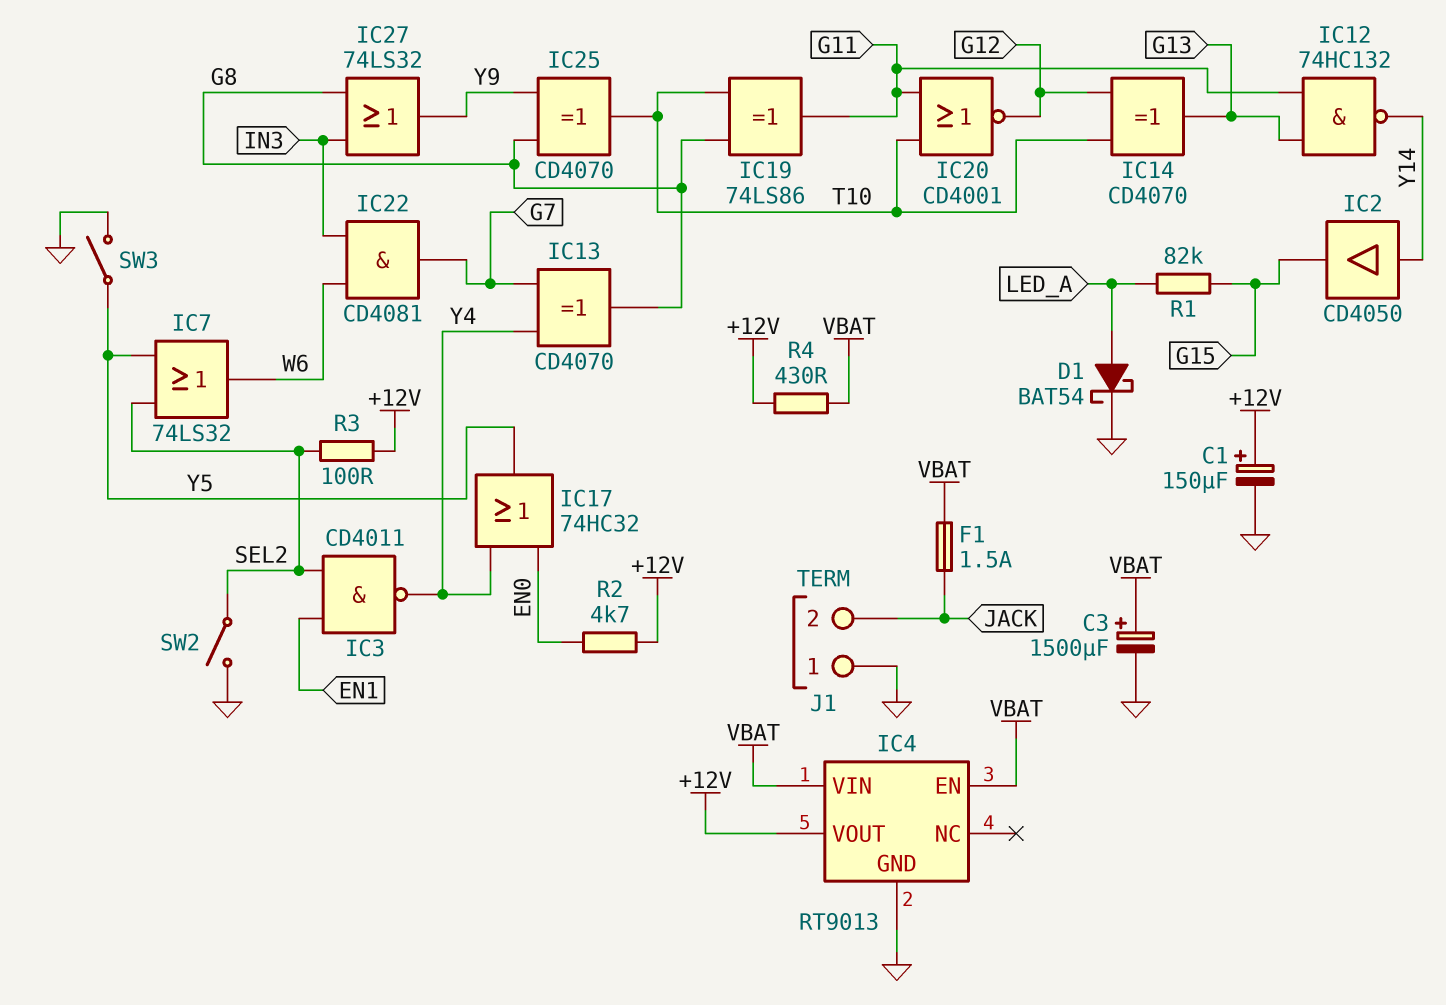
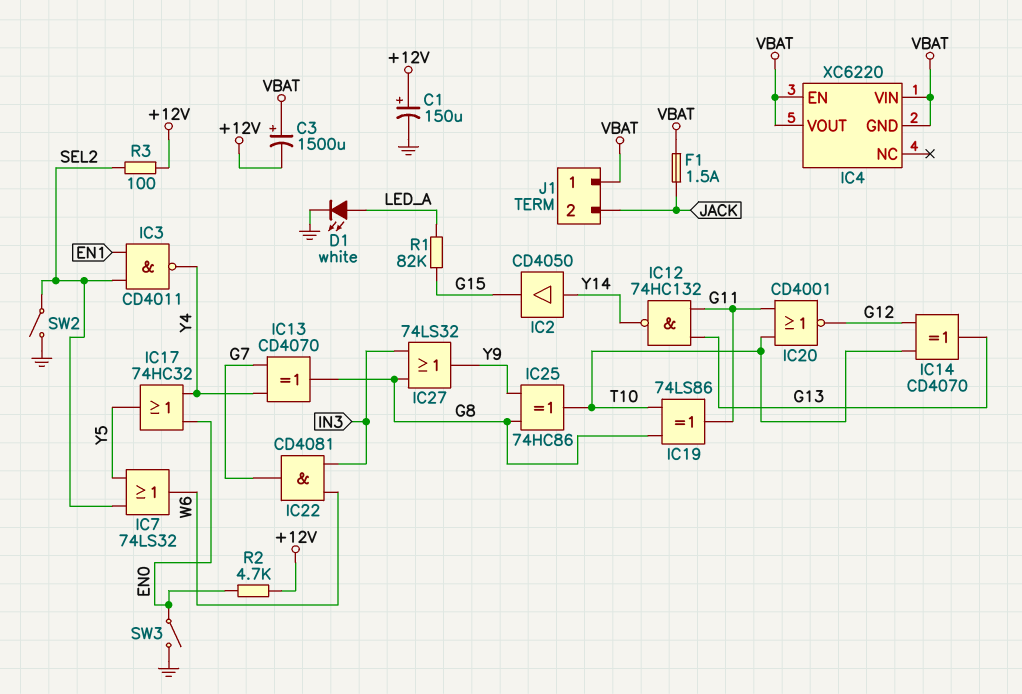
C3: 1500uF (plus VBAT, minus GND) -> 1500uF (plus VBAT, minus +12V)
D1: schottky BAT54 (A LED_A, K GND) -> LED white (A LED_A, K GND)
IC4: RT9013 -> XC6220
IC4 pin GND: GND -> VBAT
IC4 pin VOUT: +12V -> VBAT
IC25: XOR CD4070 (in G8, in Y9, out T10) -> XOR 74HC86 (in G8, in Y9, out T10)
J1 pin 1: GND -> VBAT
R4: 430 (+12V, VBAT) -> none
SW3: switch (GND, Y5) -> switch (EN0, GND)

